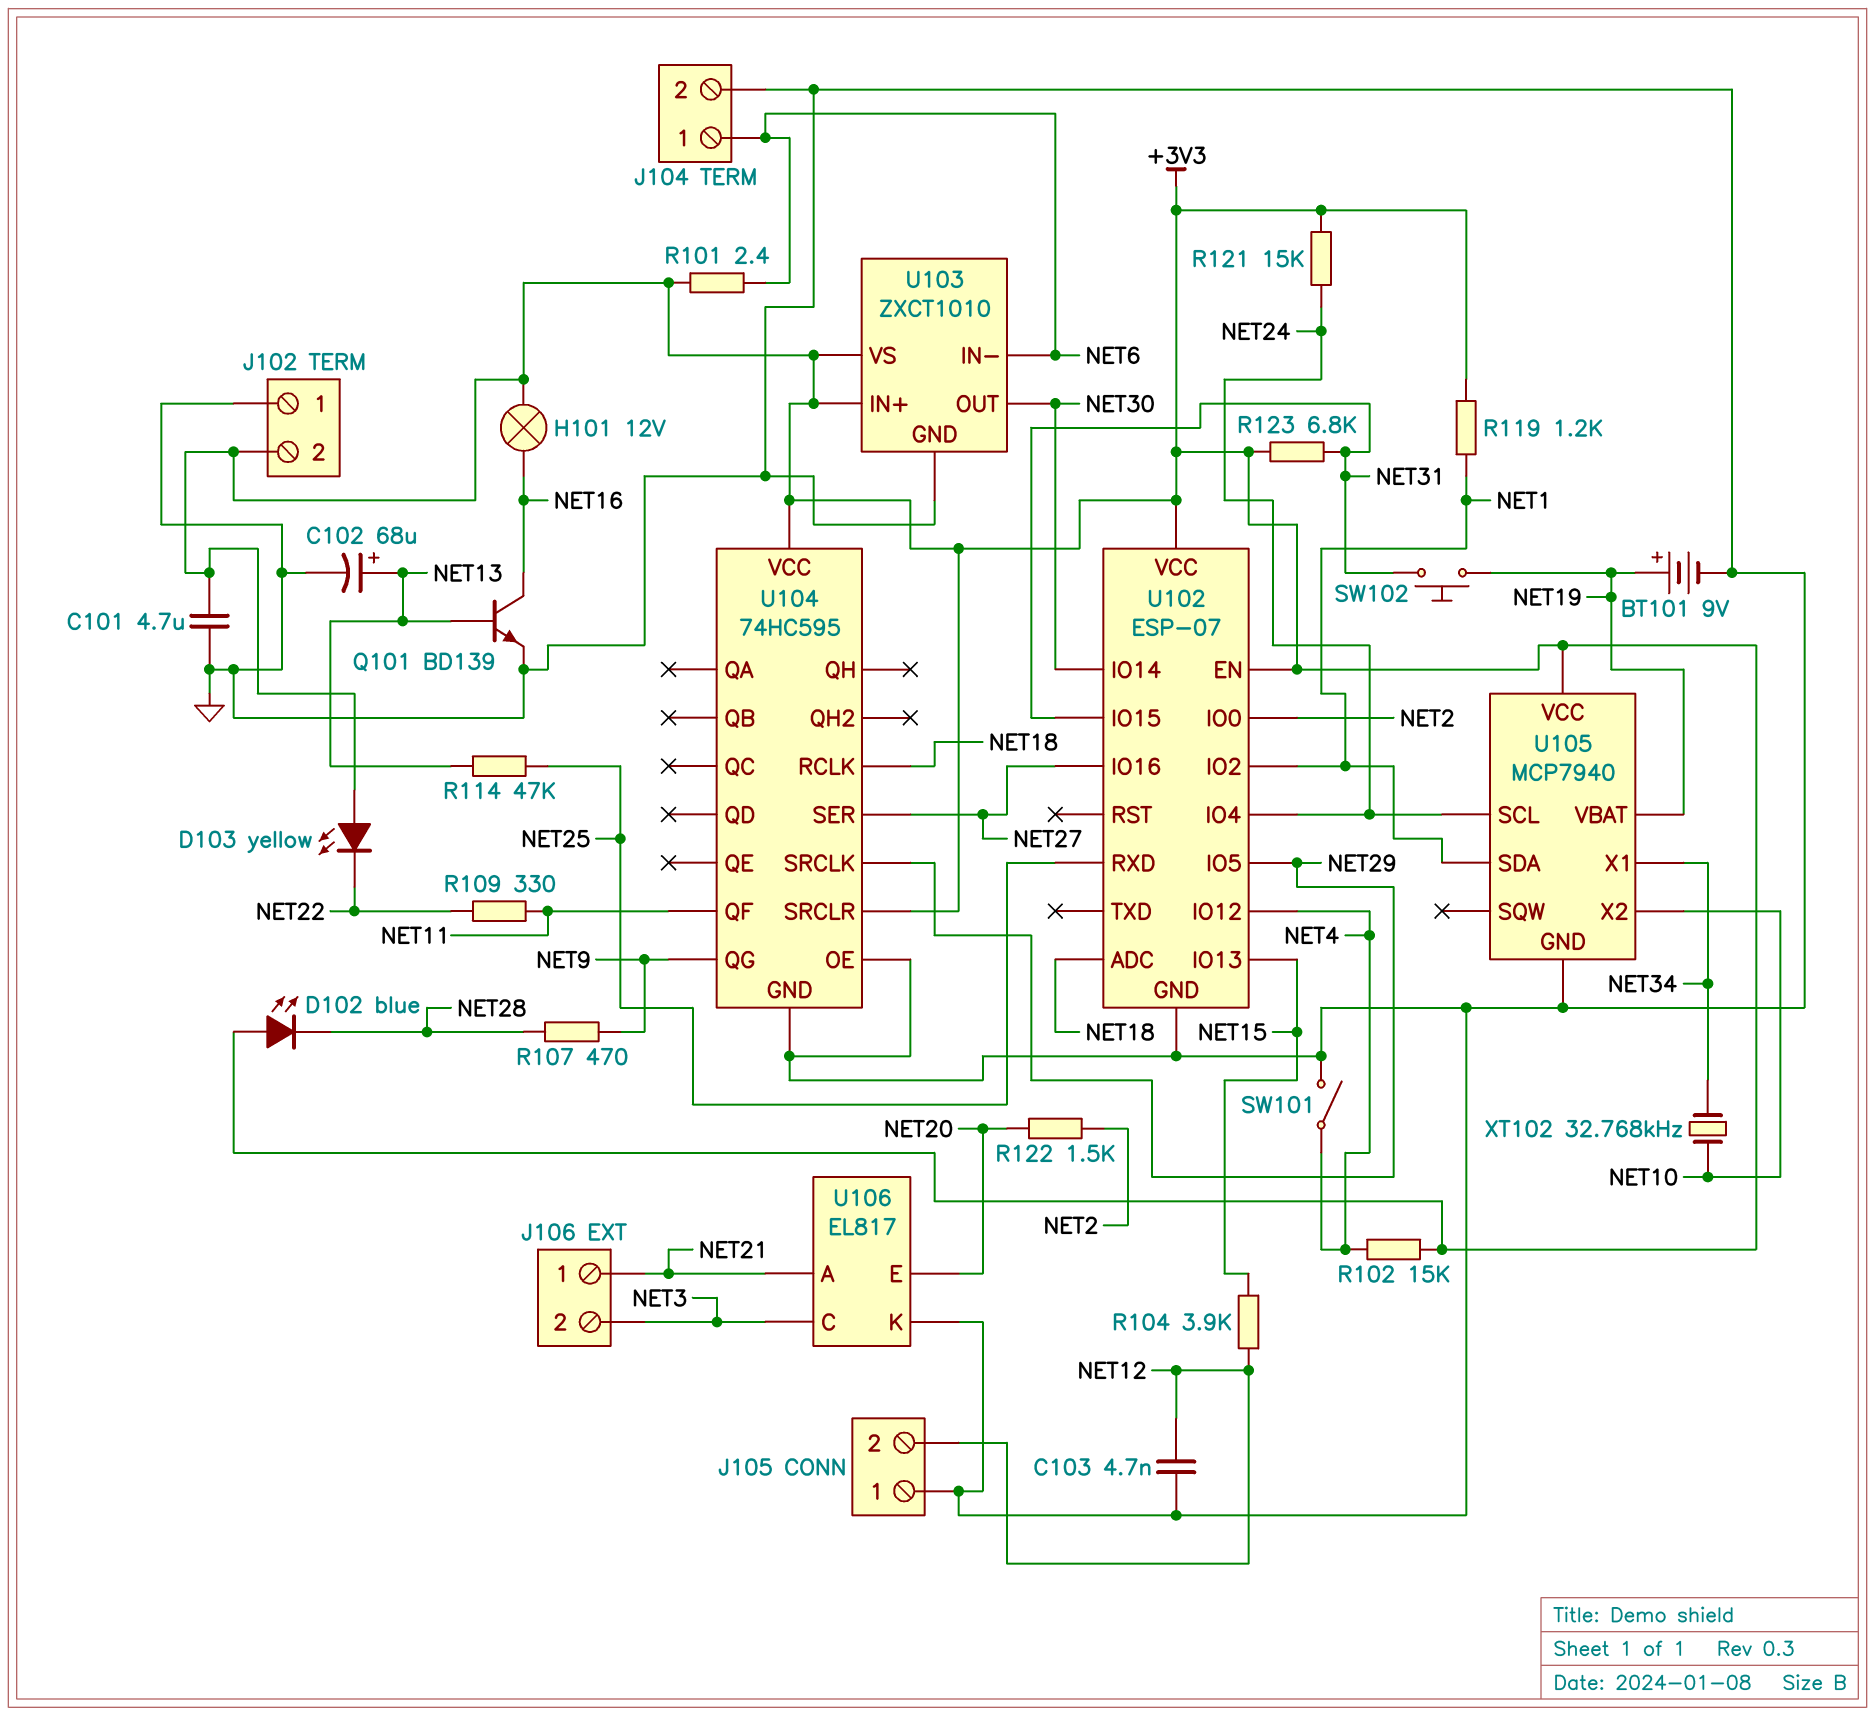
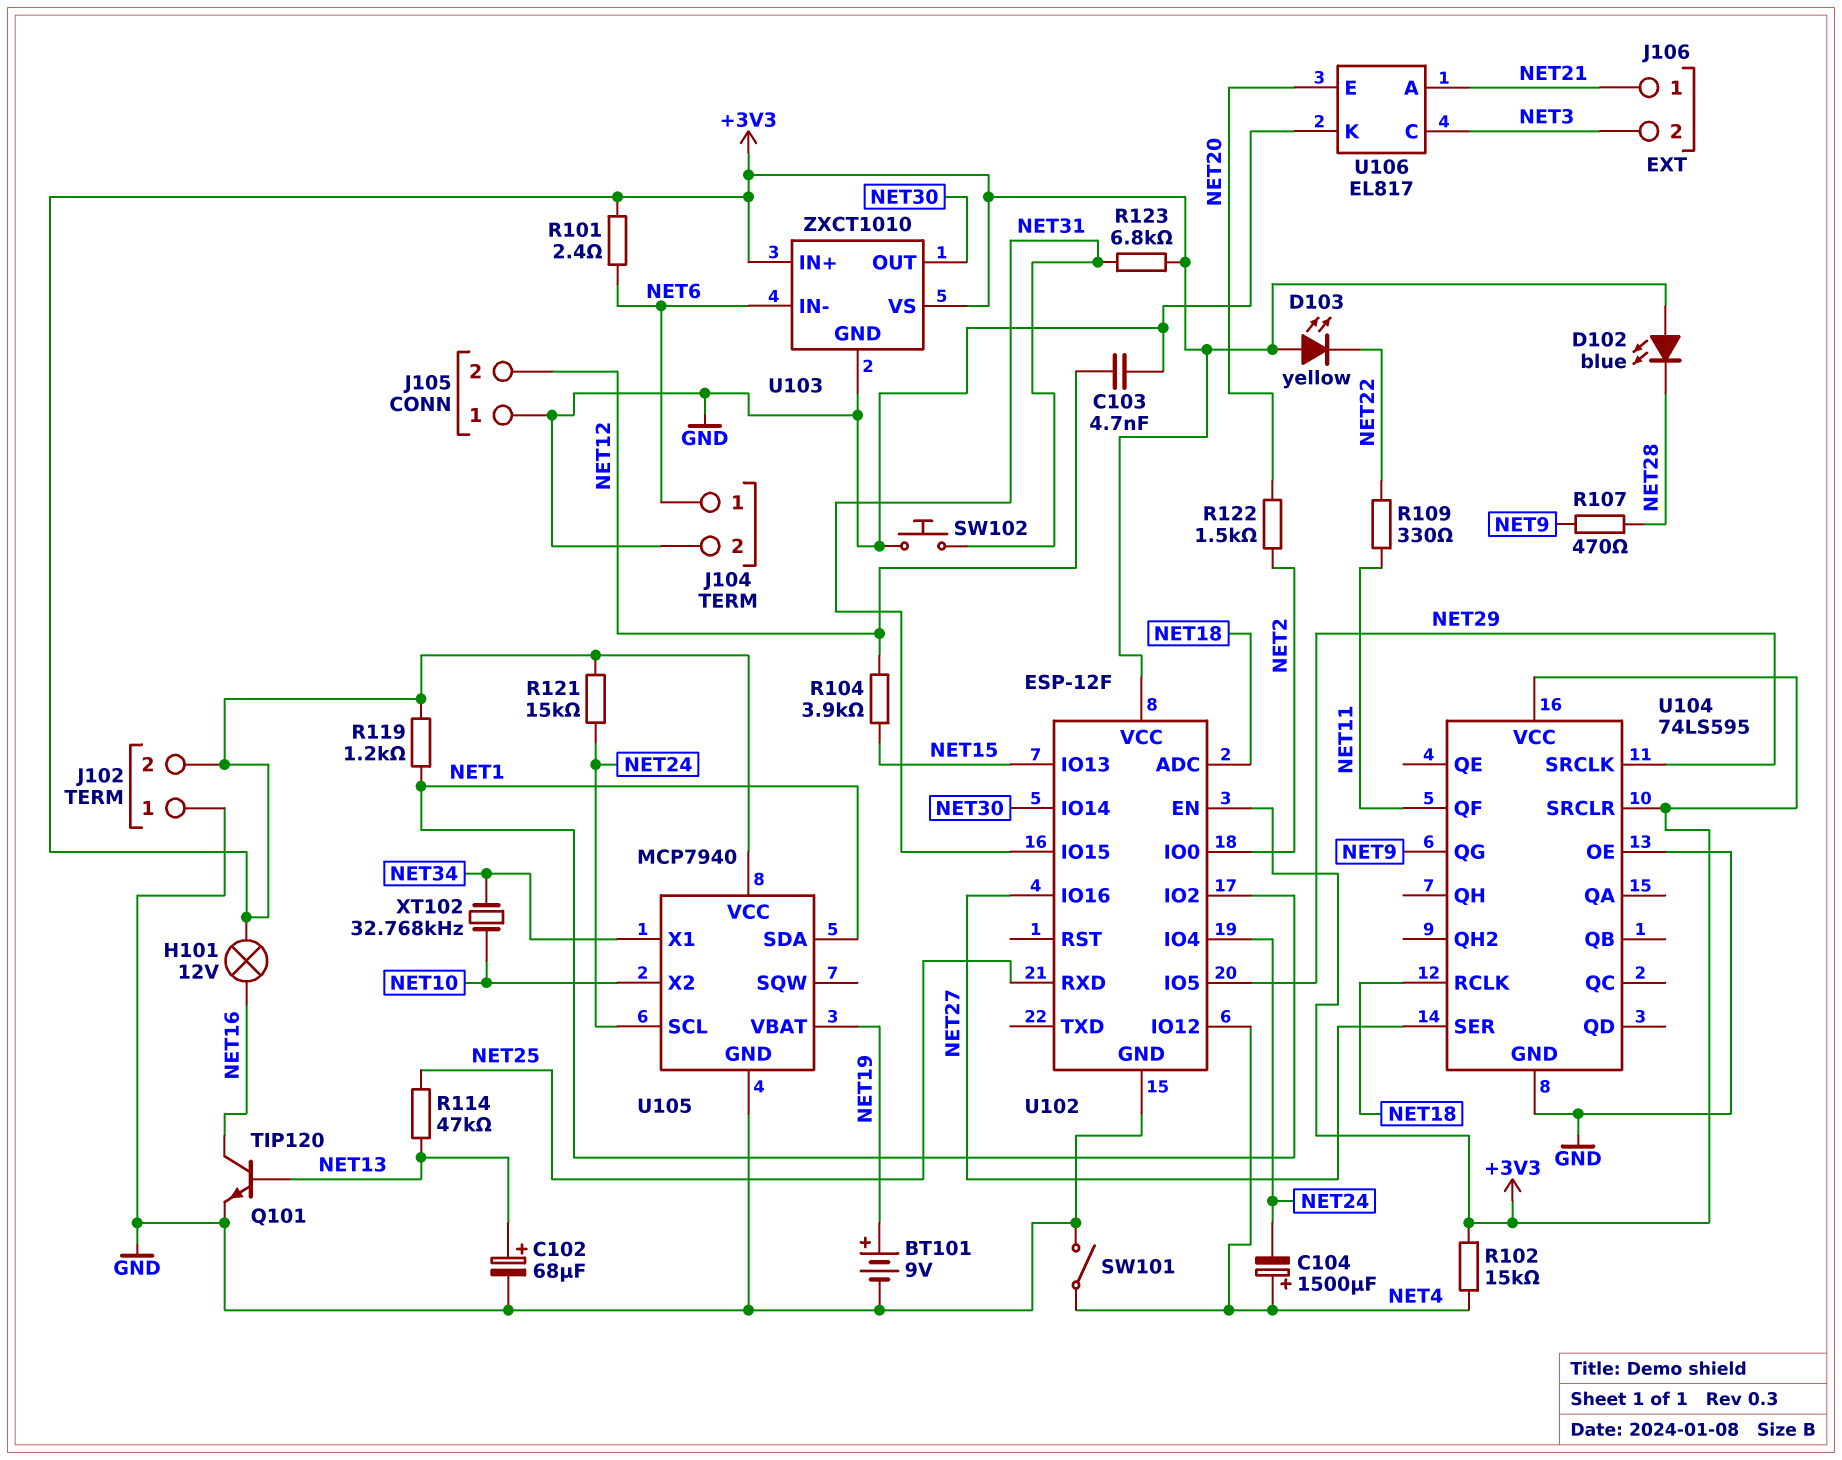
C101: 4.7uF (+3V3, GND) -> none
C104: none -> 1500uF (plus NET4, minus NET24)
Q101: NPN BD139 (B NET13, C NET16, E GND) -> NPN TIP120 (B NET13, C NET16, E GND)
SW102: button (NET19, NET31) -> button (GND, NET31)
U102: ESP-07 -> ESP-12F
U104: 74HC595 -> 74LS595

